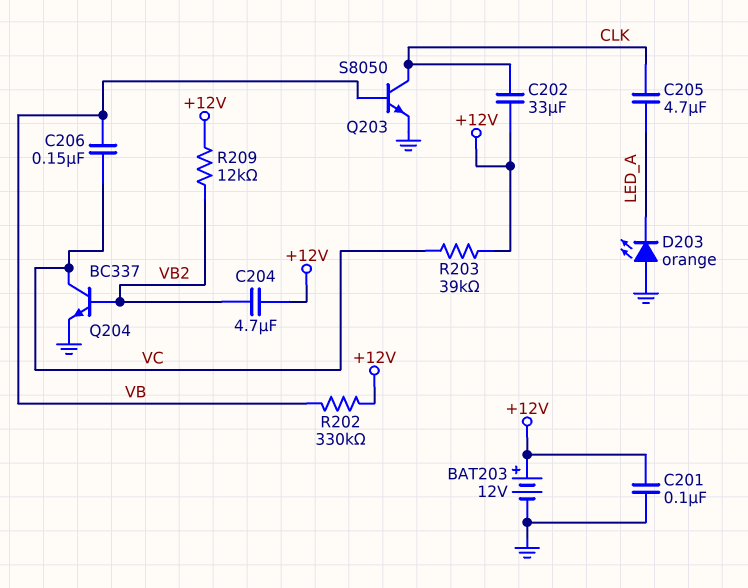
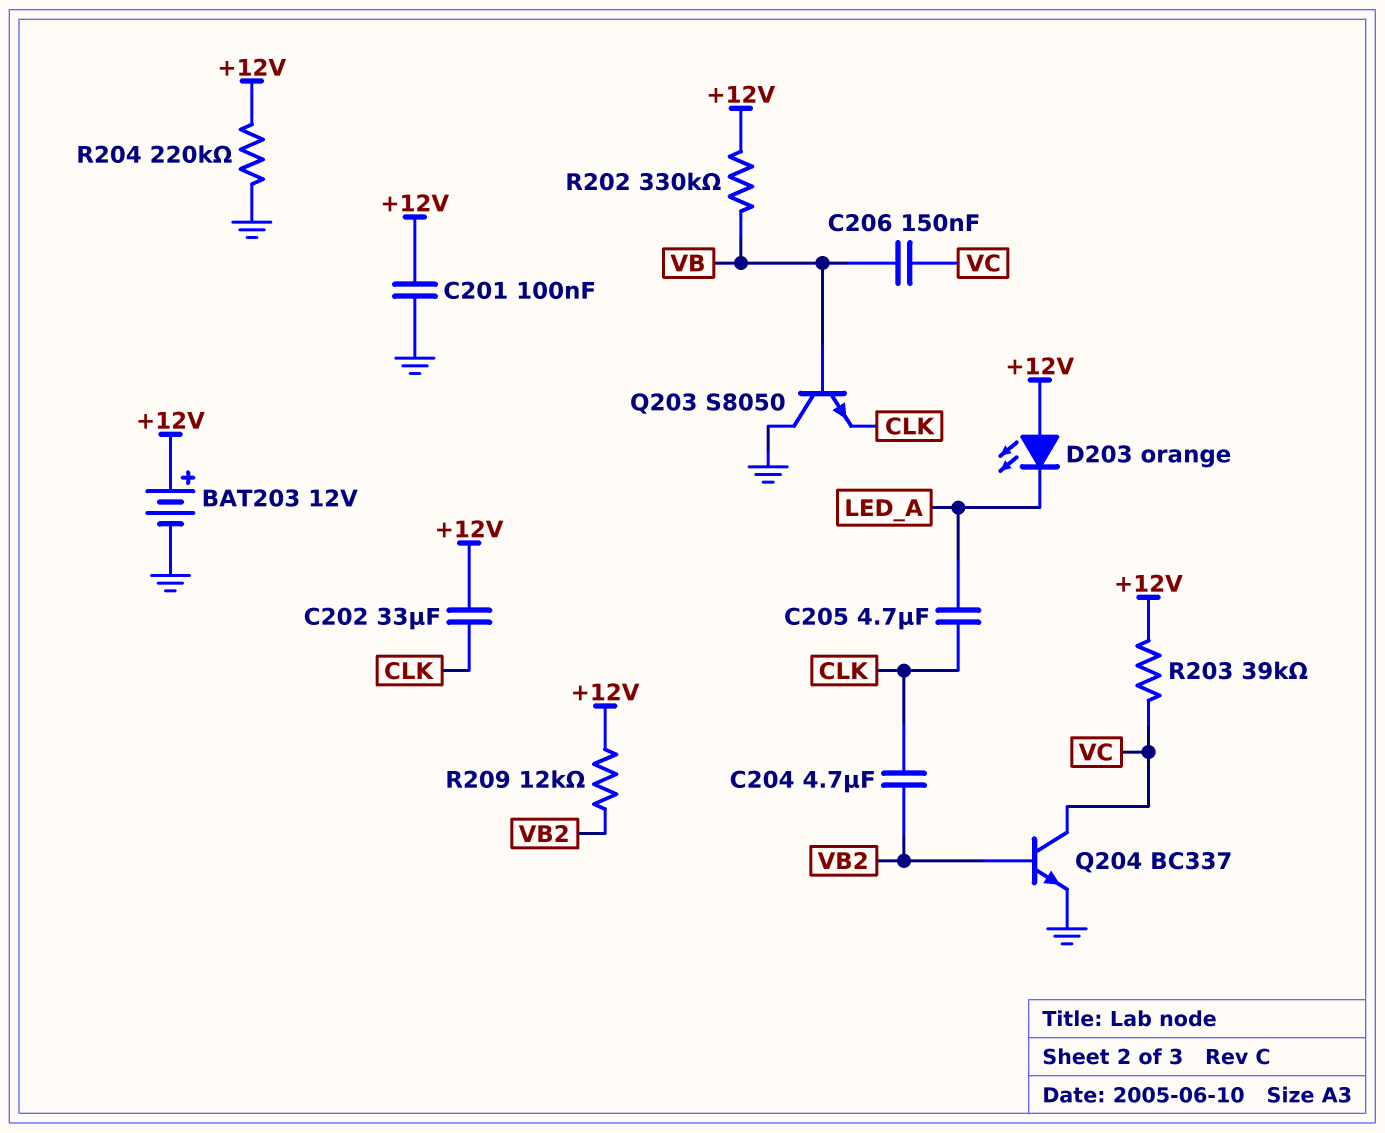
C204: 4.7uF (+12V, VB2) -> 4.7uF (CLK, VB2)
D203: LED orange (A GND, K LED_A) -> LED orange (A +12V, K LED_A)
Q203: NPN S8050 (B VB, C CLK, E GND) -> NPN S8050 (B VB, C GND, E CLK)
R204: none -> 220k (+12V, GND)

